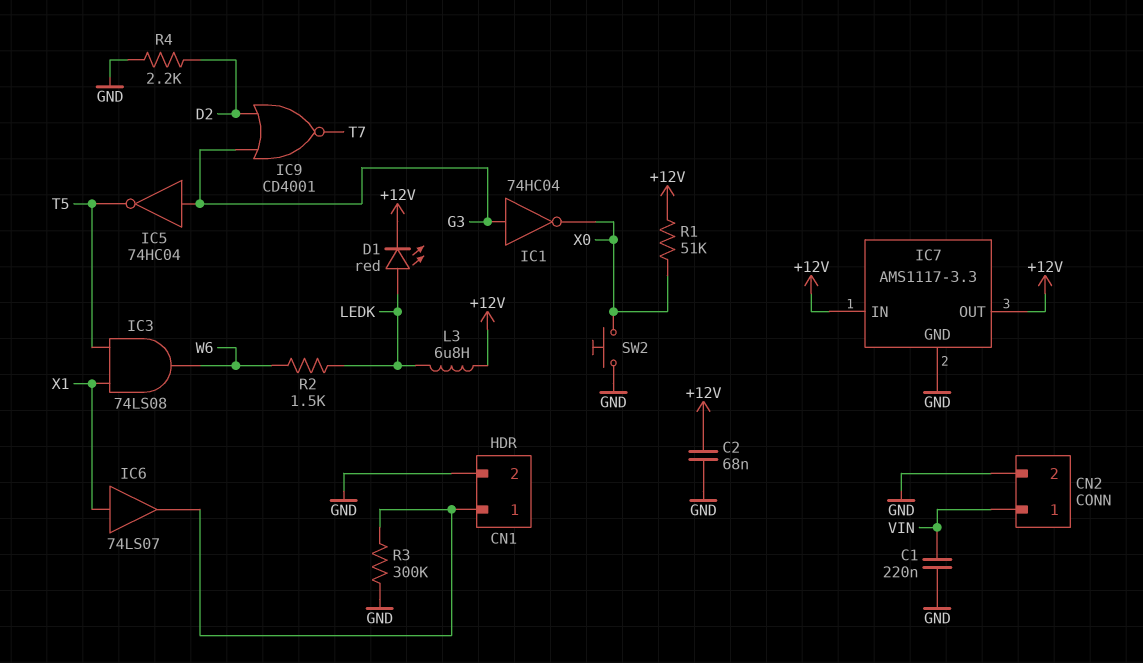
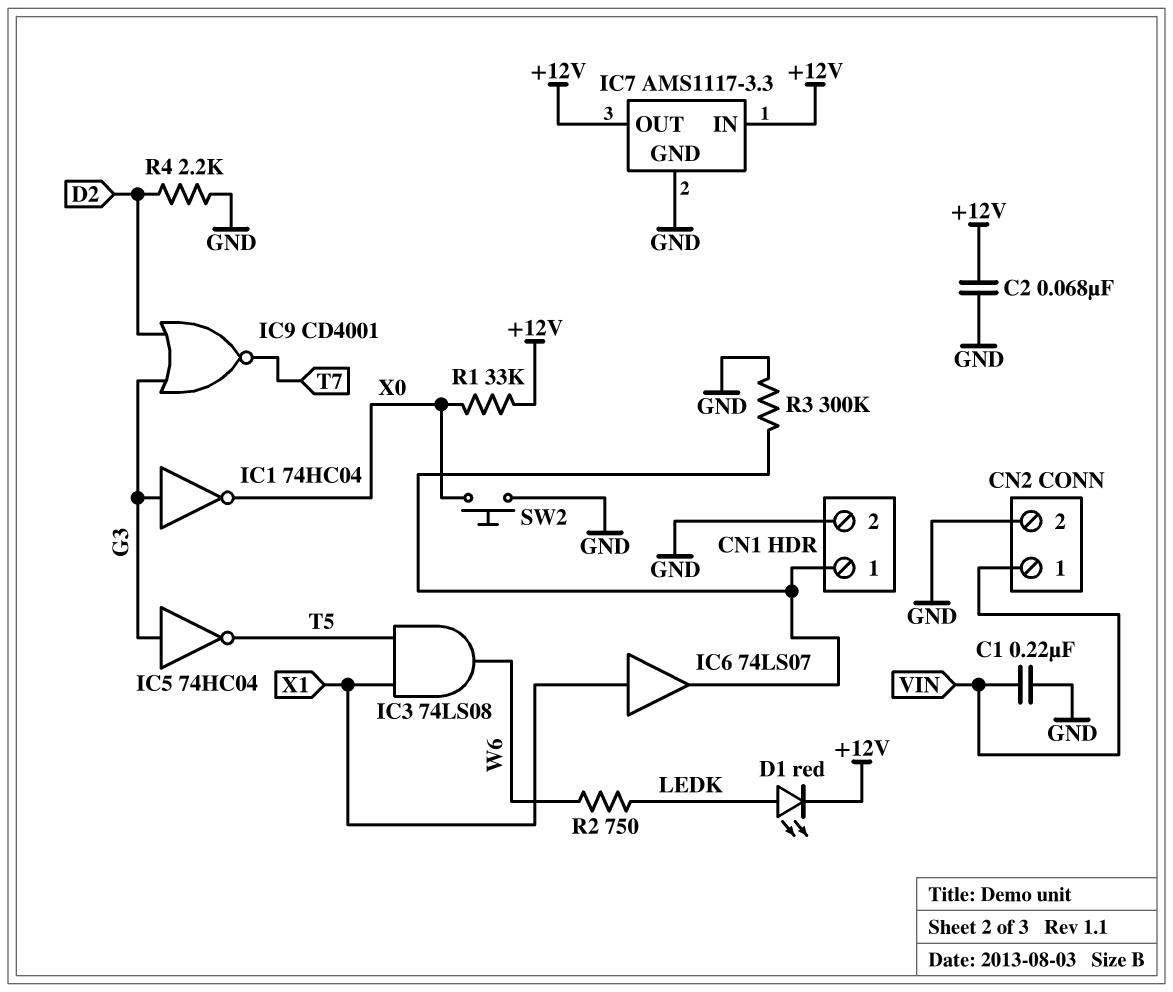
L3: 6.8uH (+12V, LEDK) -> none
R1: 51k (+12V, X0) -> 33k (+12V, X0)
R2: 1.5k (LEDK, W6) -> 750 (LEDK, W6)

